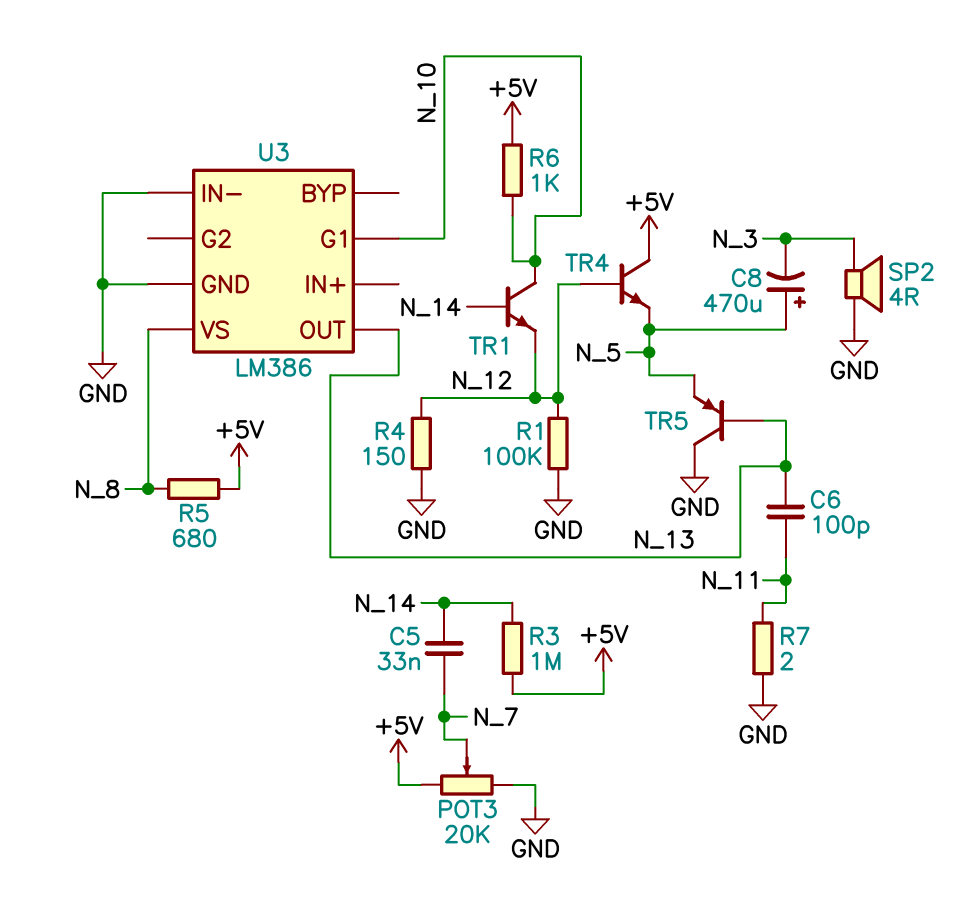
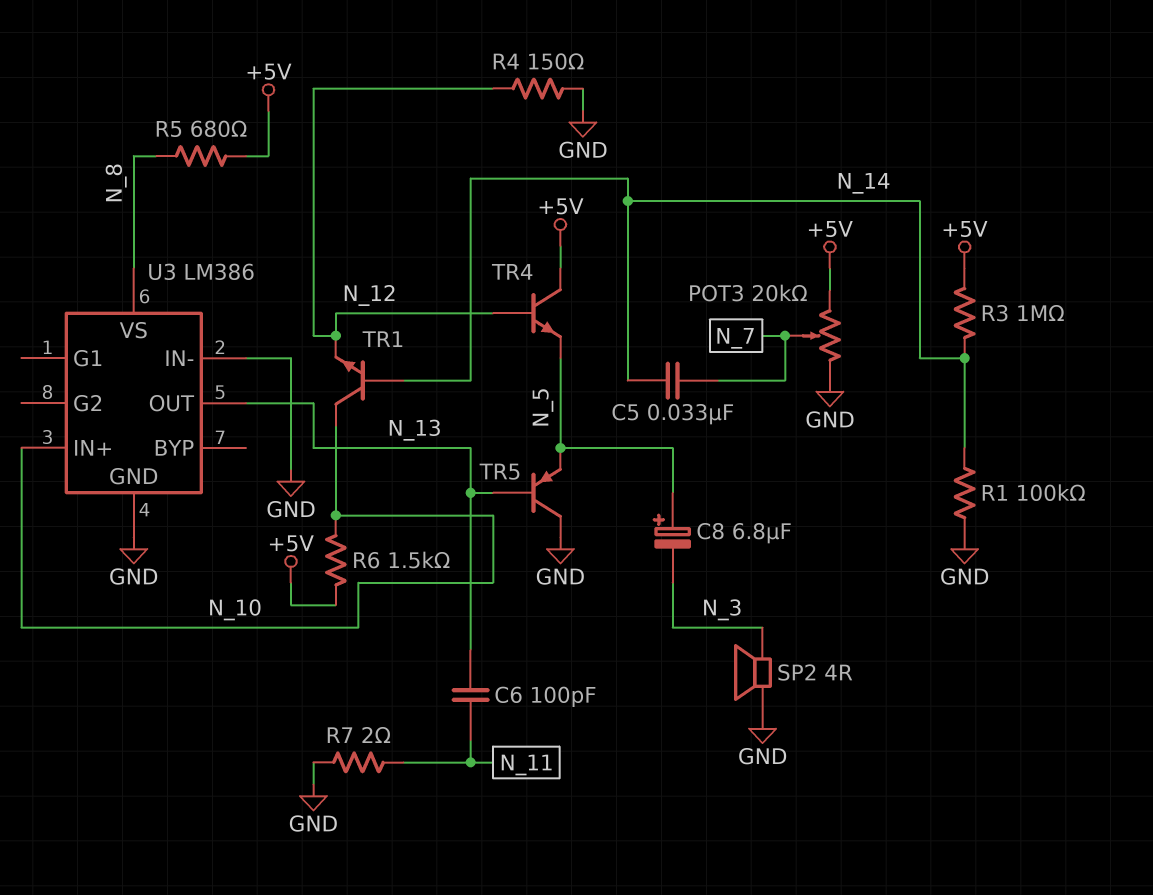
C8: 470uF (plus N_5, minus N_3) -> 6.8uF (plus N_5, minus N_3)
R1: 100k (GND, N_12) -> 100k (GND, N_14)
R6: 1k (+5V, N_10) -> 1.5k (+5V, N_10)
U3 pin G1: N_10 -> none
U3 pin IN+: none -> N_10

